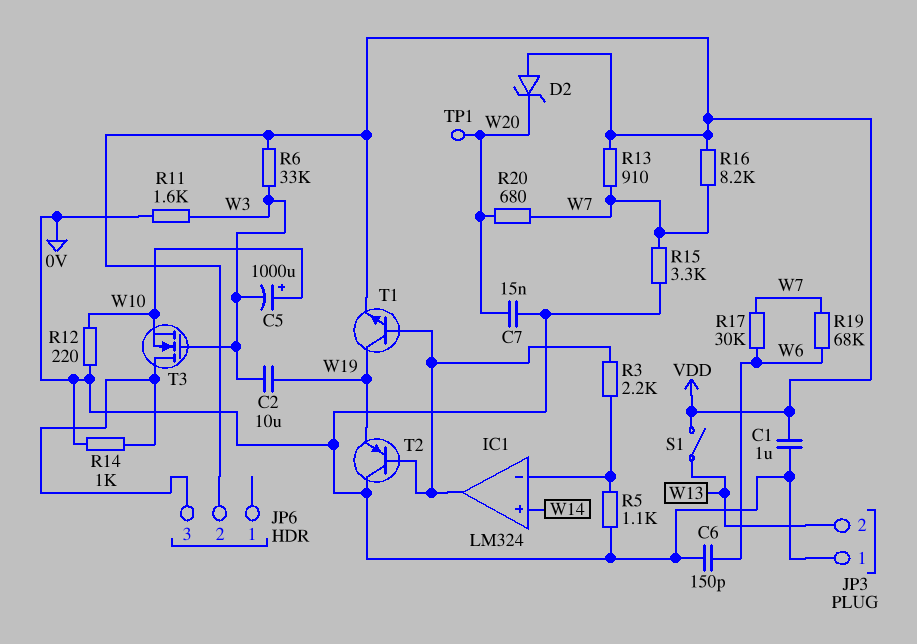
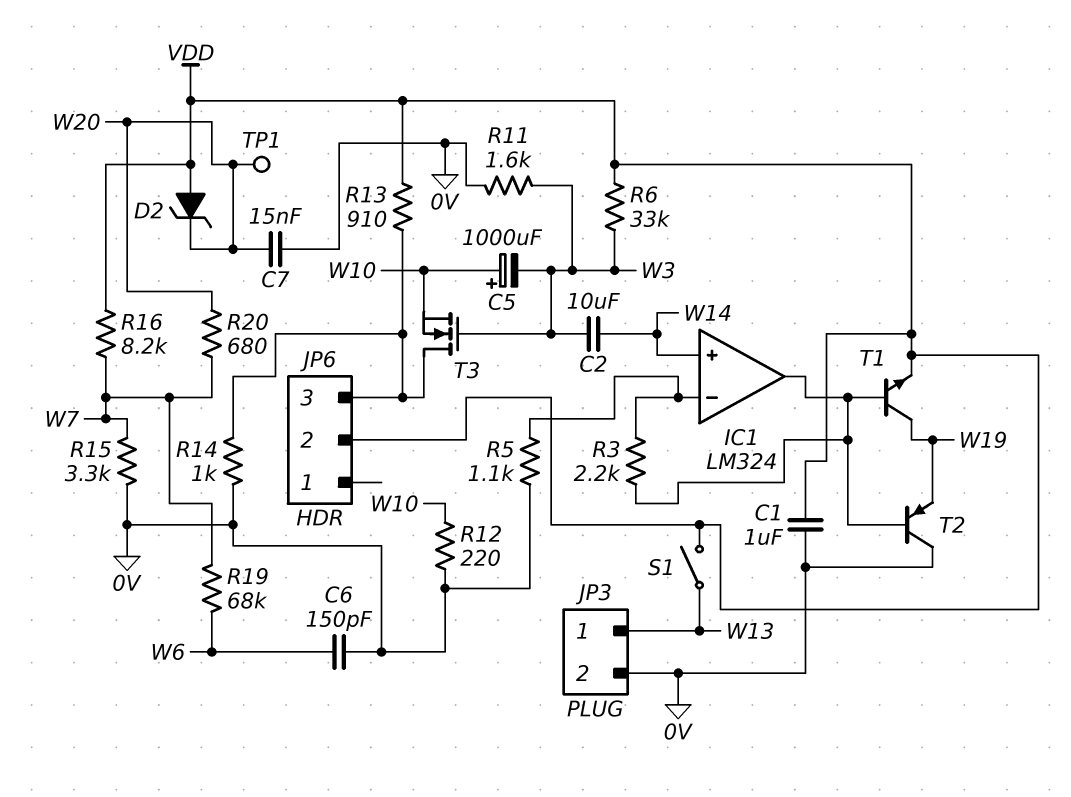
C2: 10uF (W3, W19) -> 10uF (W3, W14)
JP3 pin 1: 0V -> W13
JP3 pin 2: W13 -> 0V
R13: 910 (VDD, W7) -> 910 (JP6/3, VDD)
R17: 30k (W6, W7) -> none

